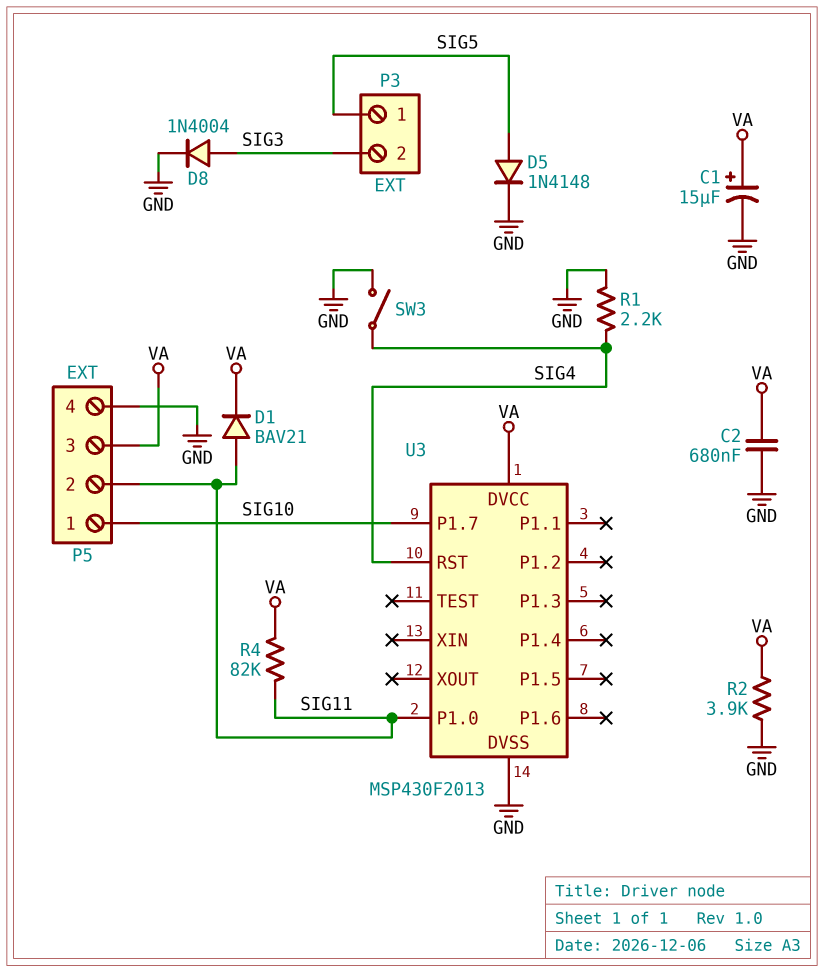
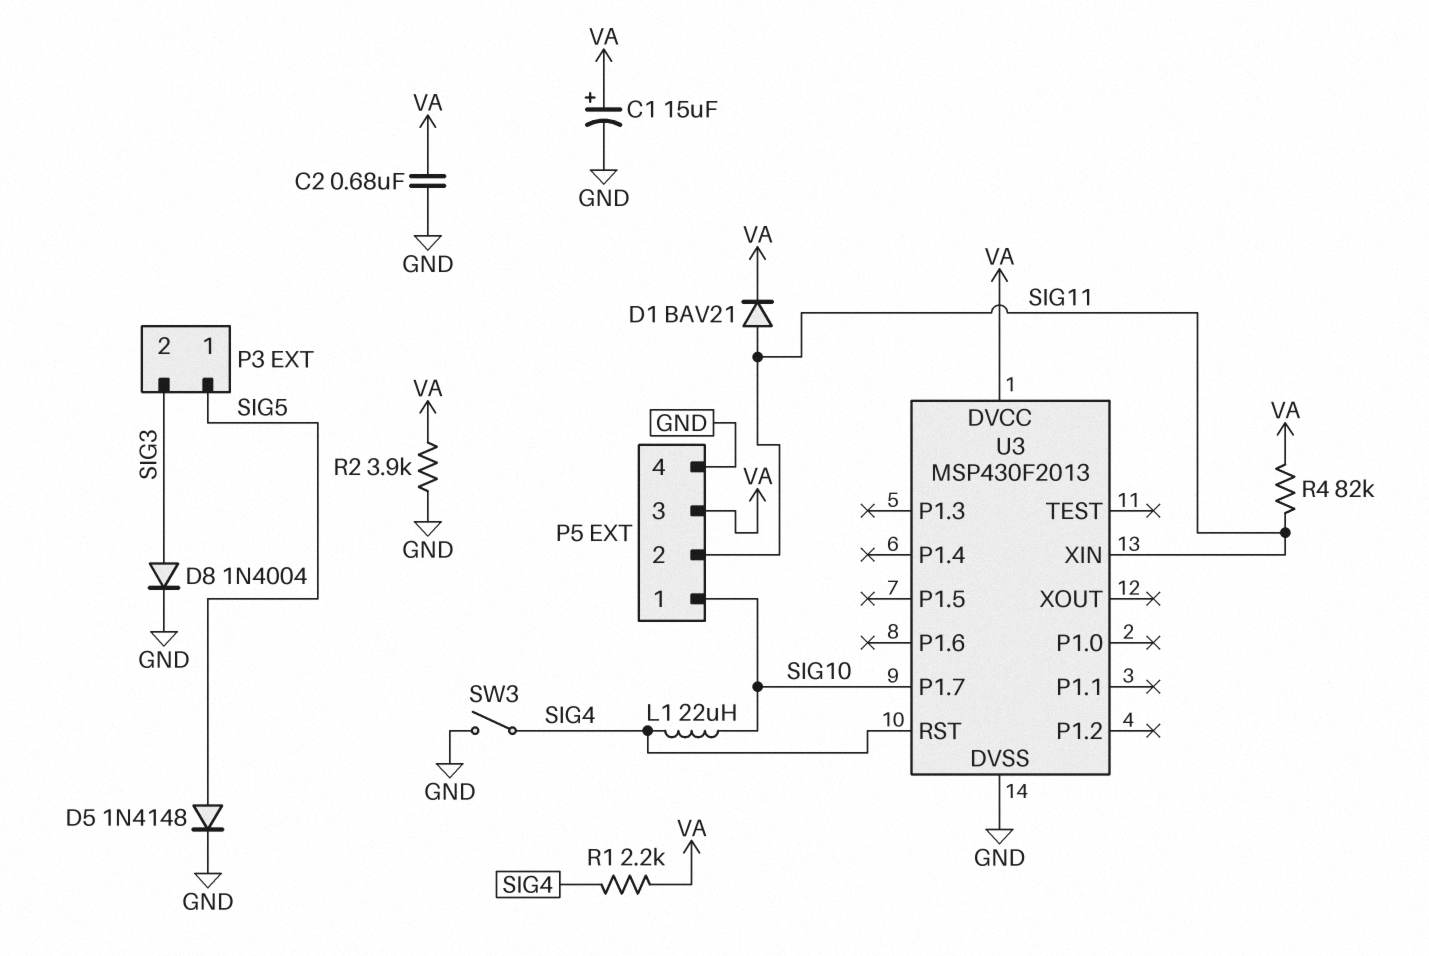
L1: none -> 22uH (SIG4, SIG10)
R1: 2.2k (GND, SIG4) -> 2.2k (SIG4, VA)
U3 pin P1.0: SIG11 -> none
U3 pin XIN: none -> SIG11

